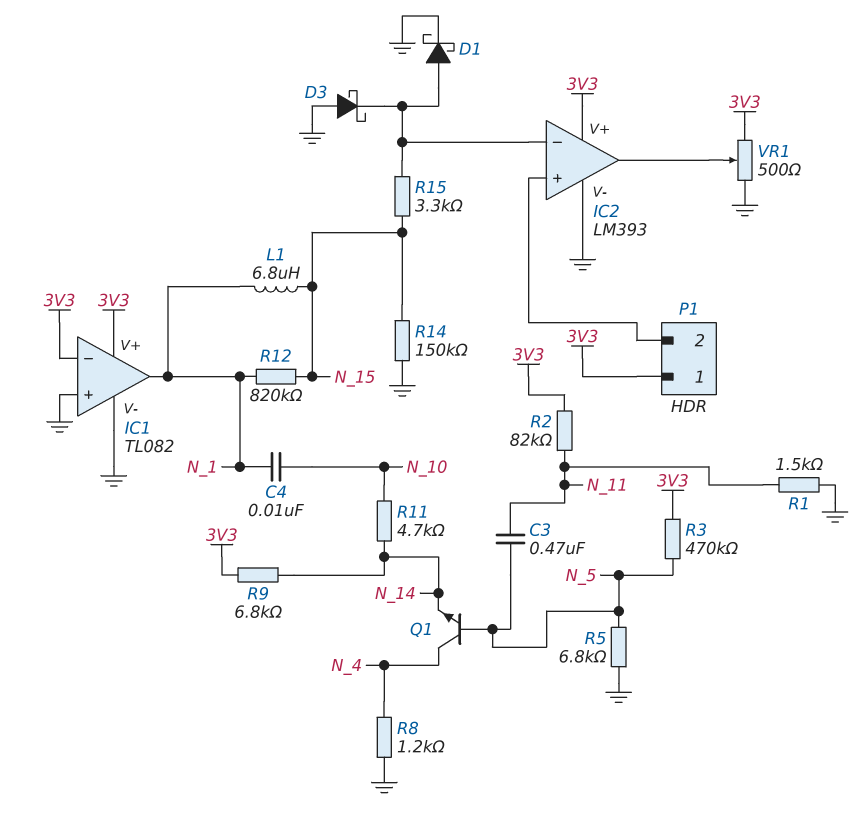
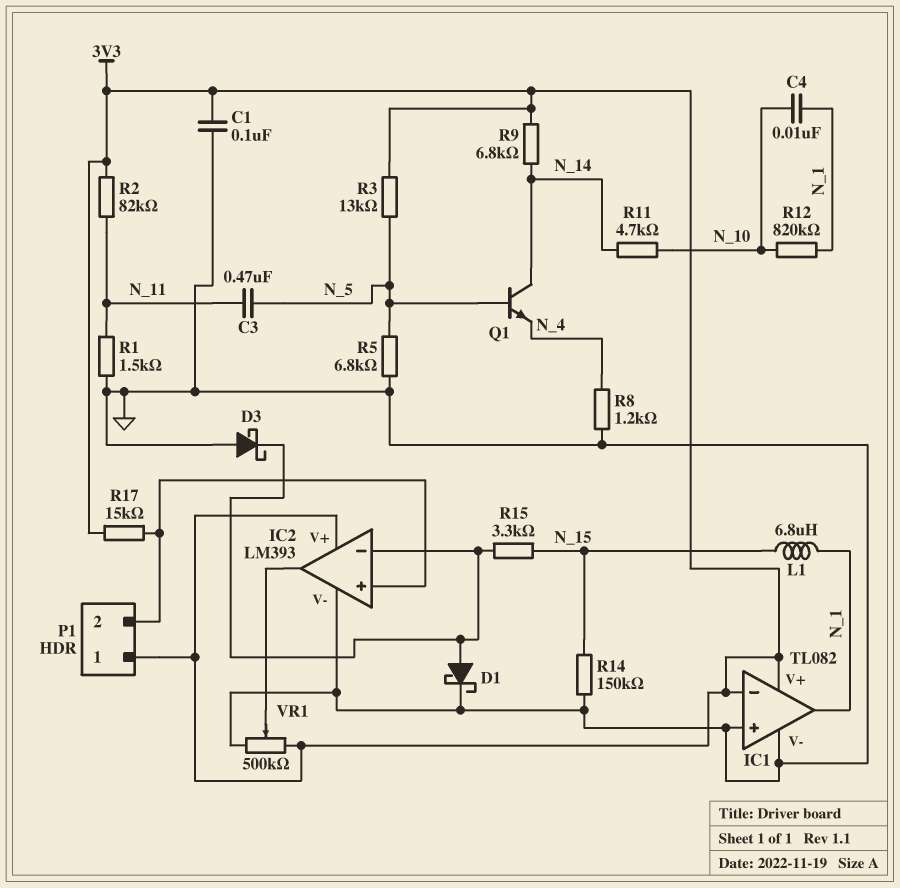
C1: none -> 100nF (3V3, GND)
Q1: NPN (B N_5, C N_4, E N_14) -> NPN (B N_5, C N_14, E N_4)
R3: 470k (3V3, N_5) -> 13k (3V3, N_5)
R12: 820k (N_1, N_15) -> 820k (N_1, N_10)
R17: none -> 15k (3V3, IC2/in+)
VR1: 500 (3V3, GND, wiper IC2/out) -> 500k (3V3, GND, wiper IC2/out)

